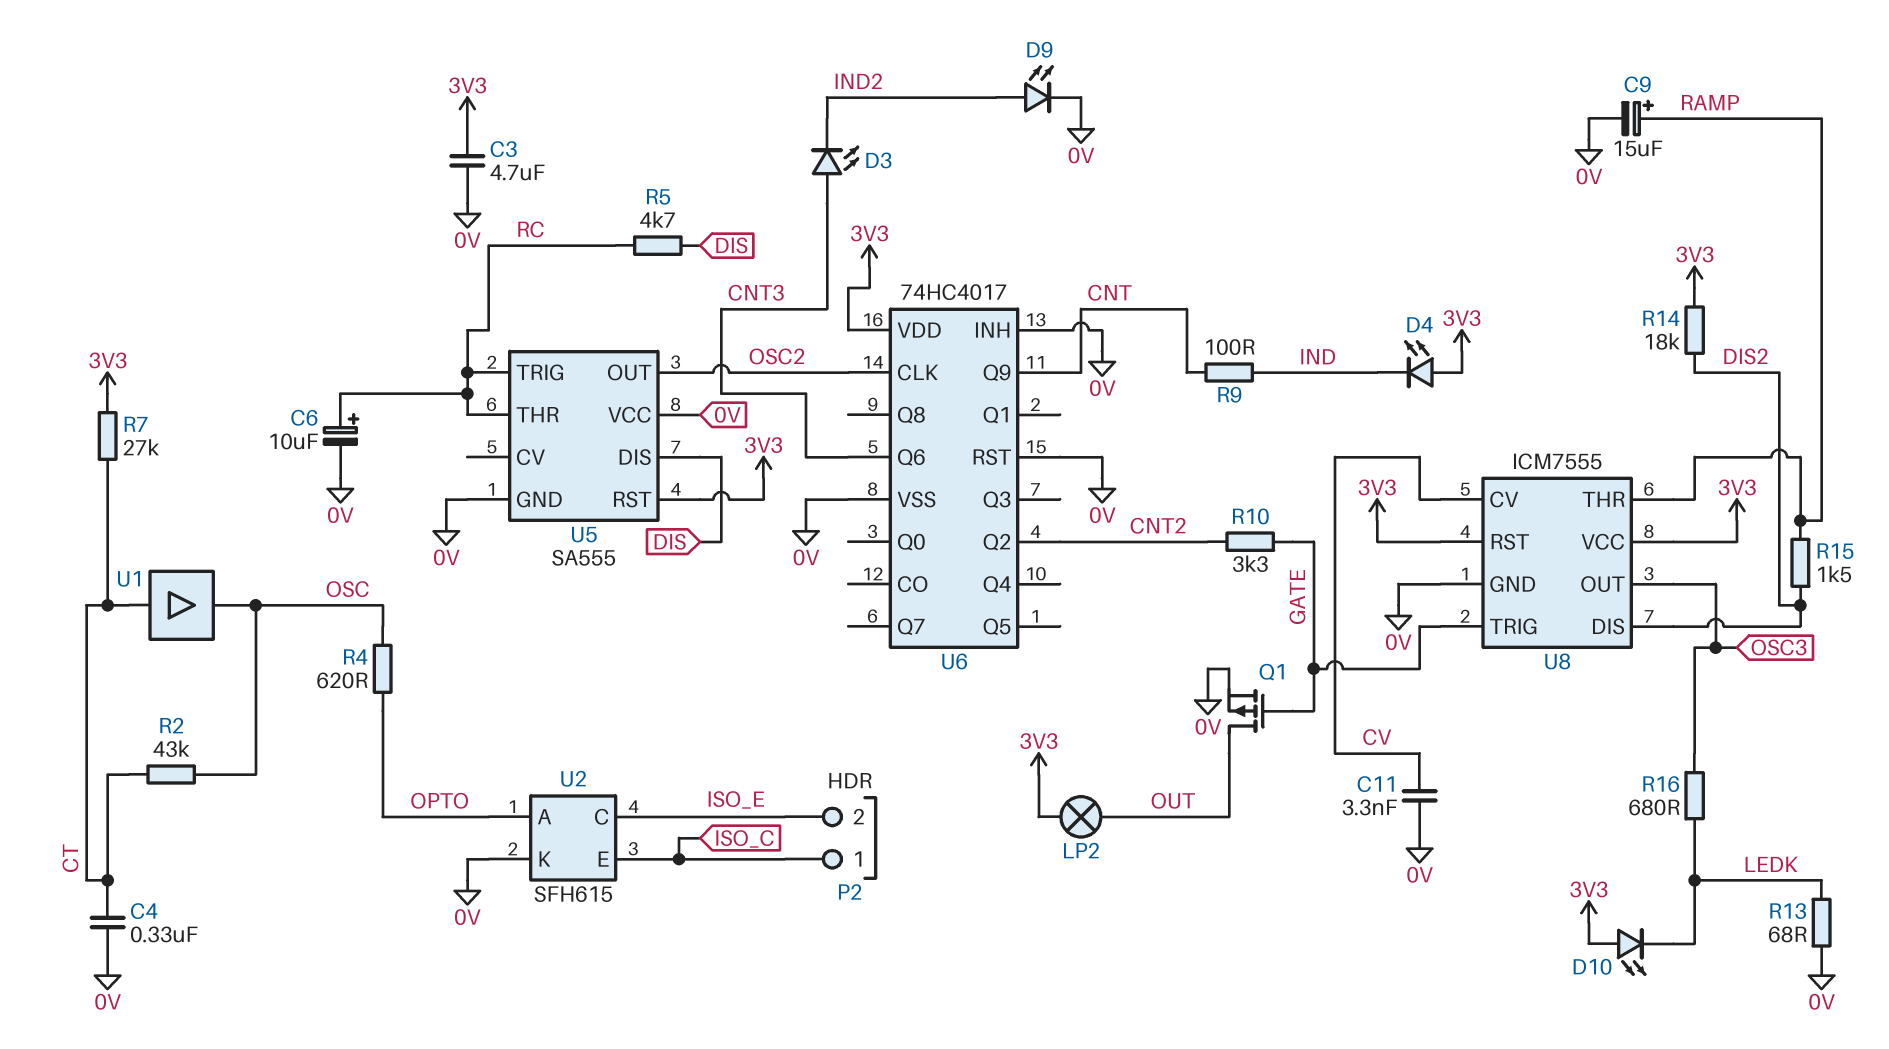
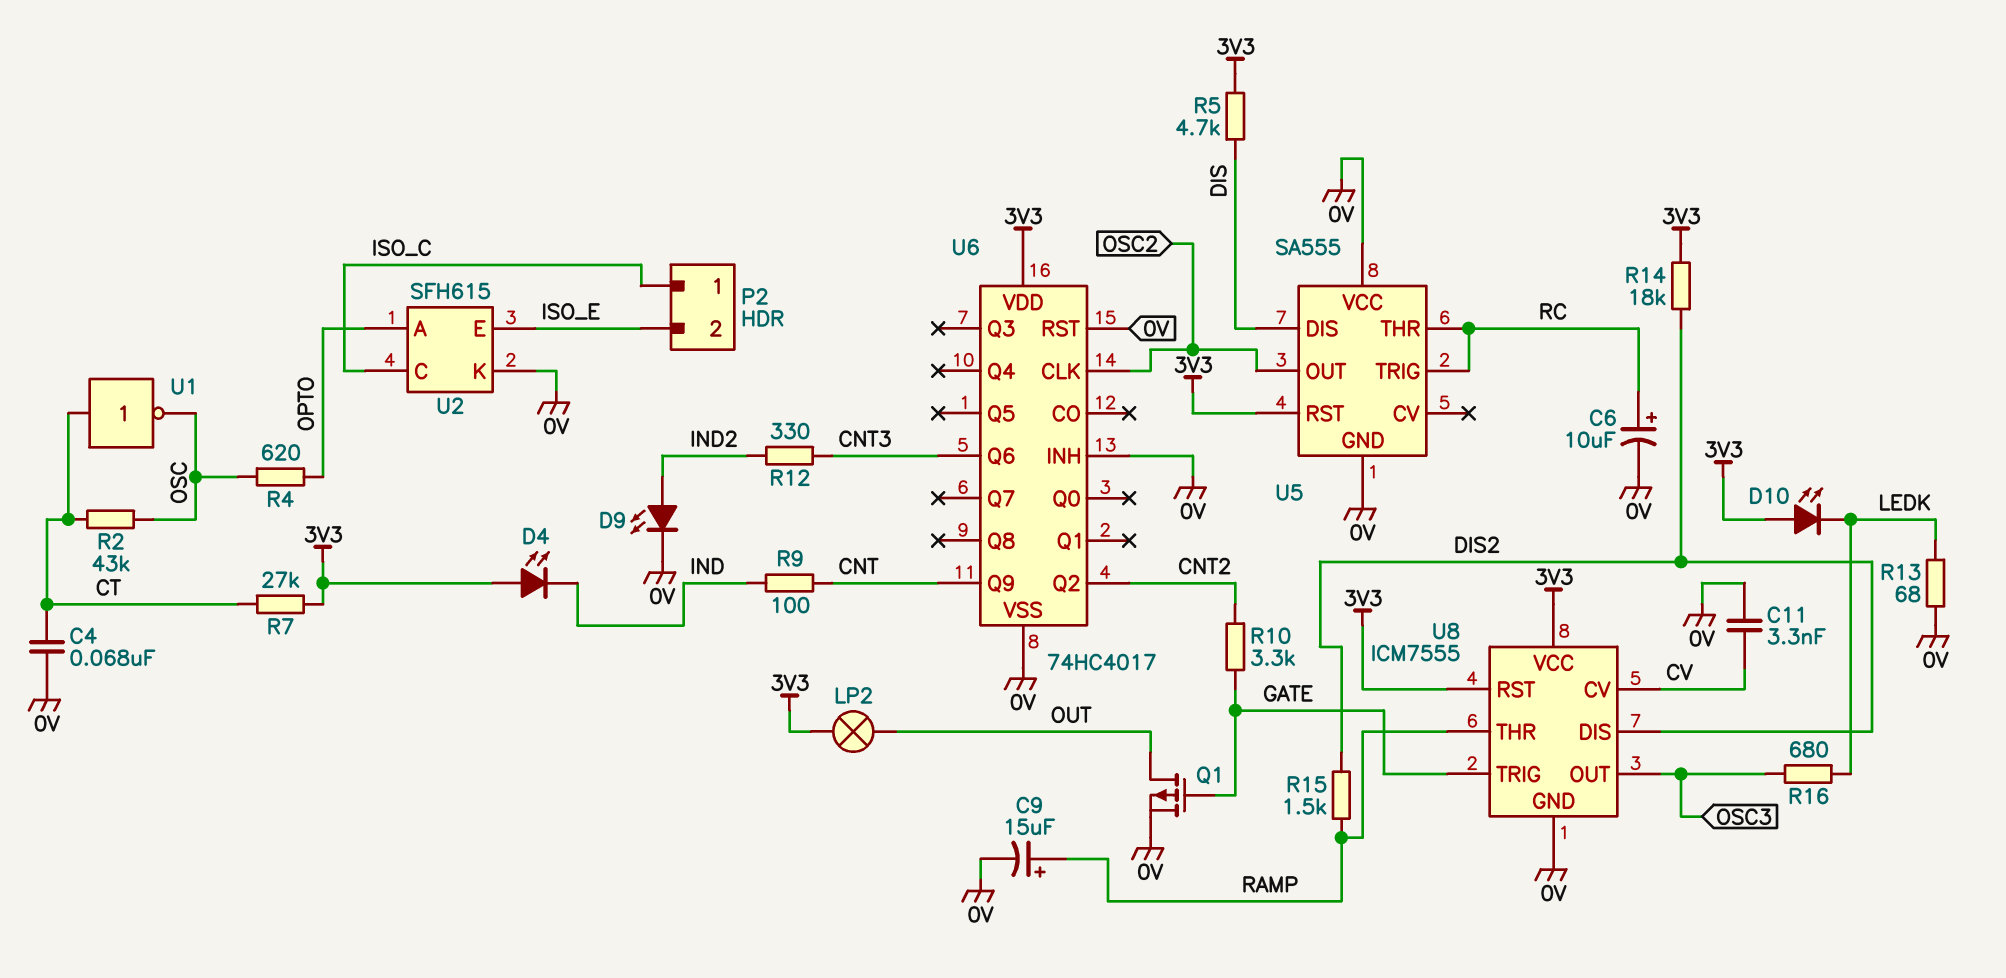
C3: 4.7uF (0V, 3V3) -> none
C4: 330nF (0V, CT) -> 68nF (0V, CT)
D3: LED (A CNT3, K IND2) -> none
R5: 4.7k (DIS, RC) -> 4.7k (3V3, DIS)
R12: none -> 330 (CNT3, IND2)
U1: buffer (in CT, out OSC) -> NOT (in CT, out OSC)
U2 pin C: ISO_E -> ISO_C
U2 pin E: ISO_C -> ISO_E

